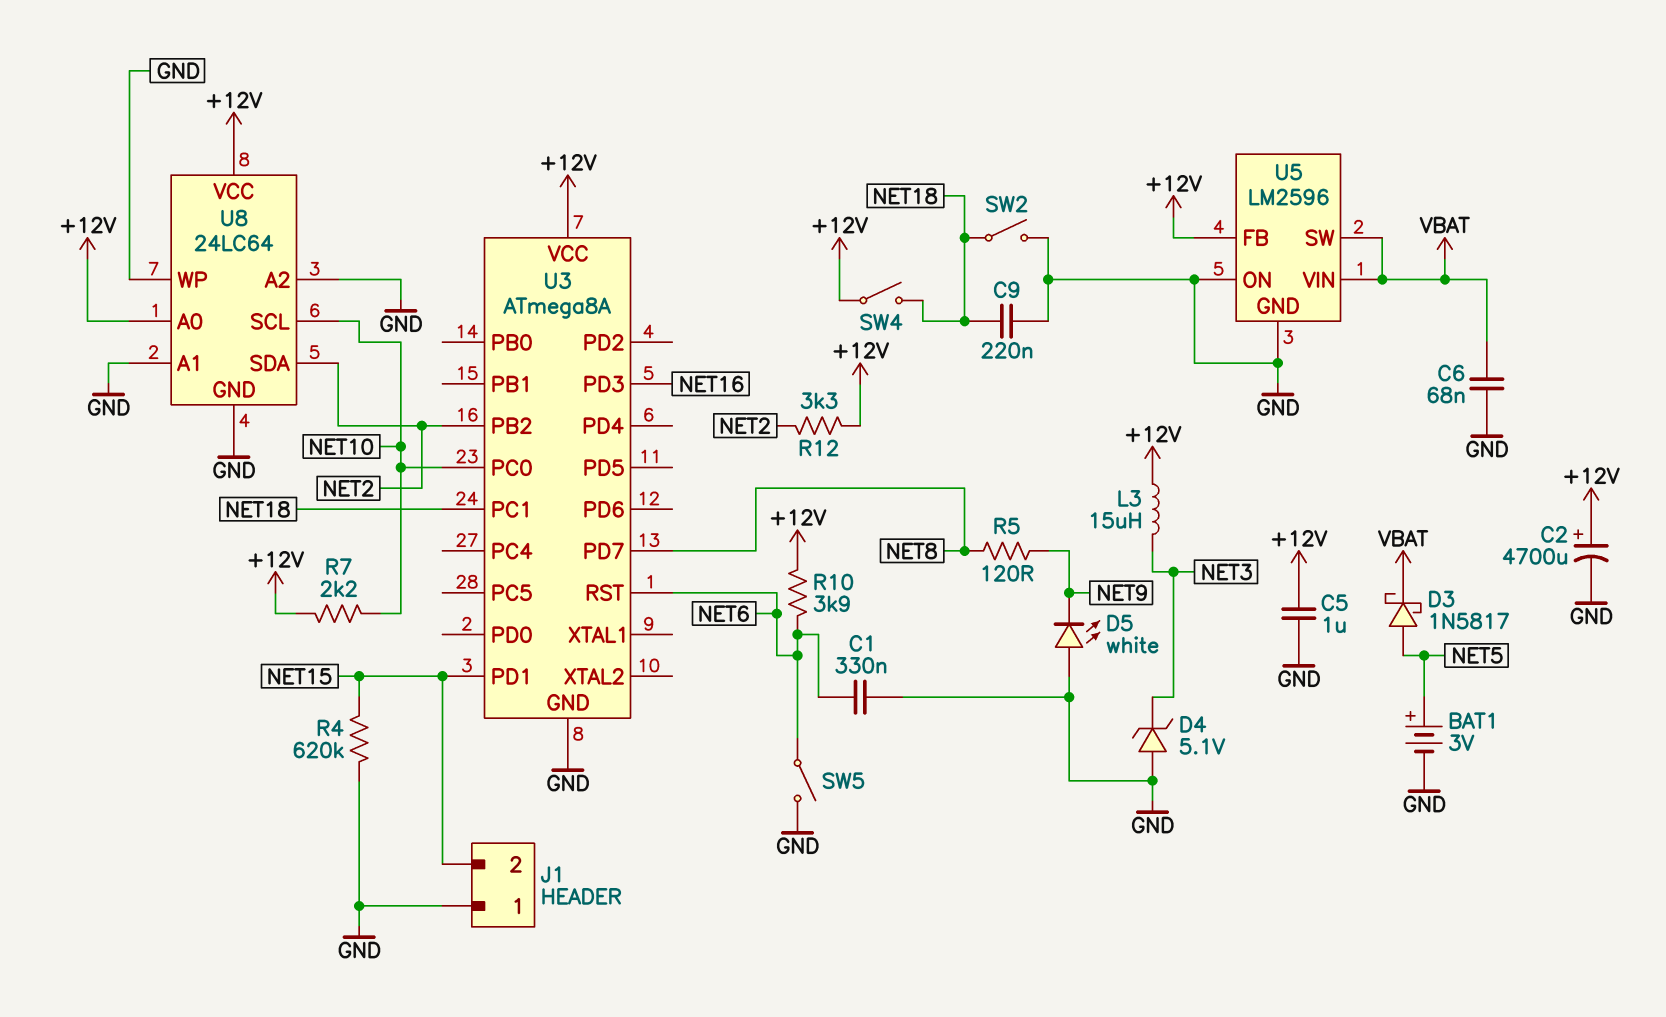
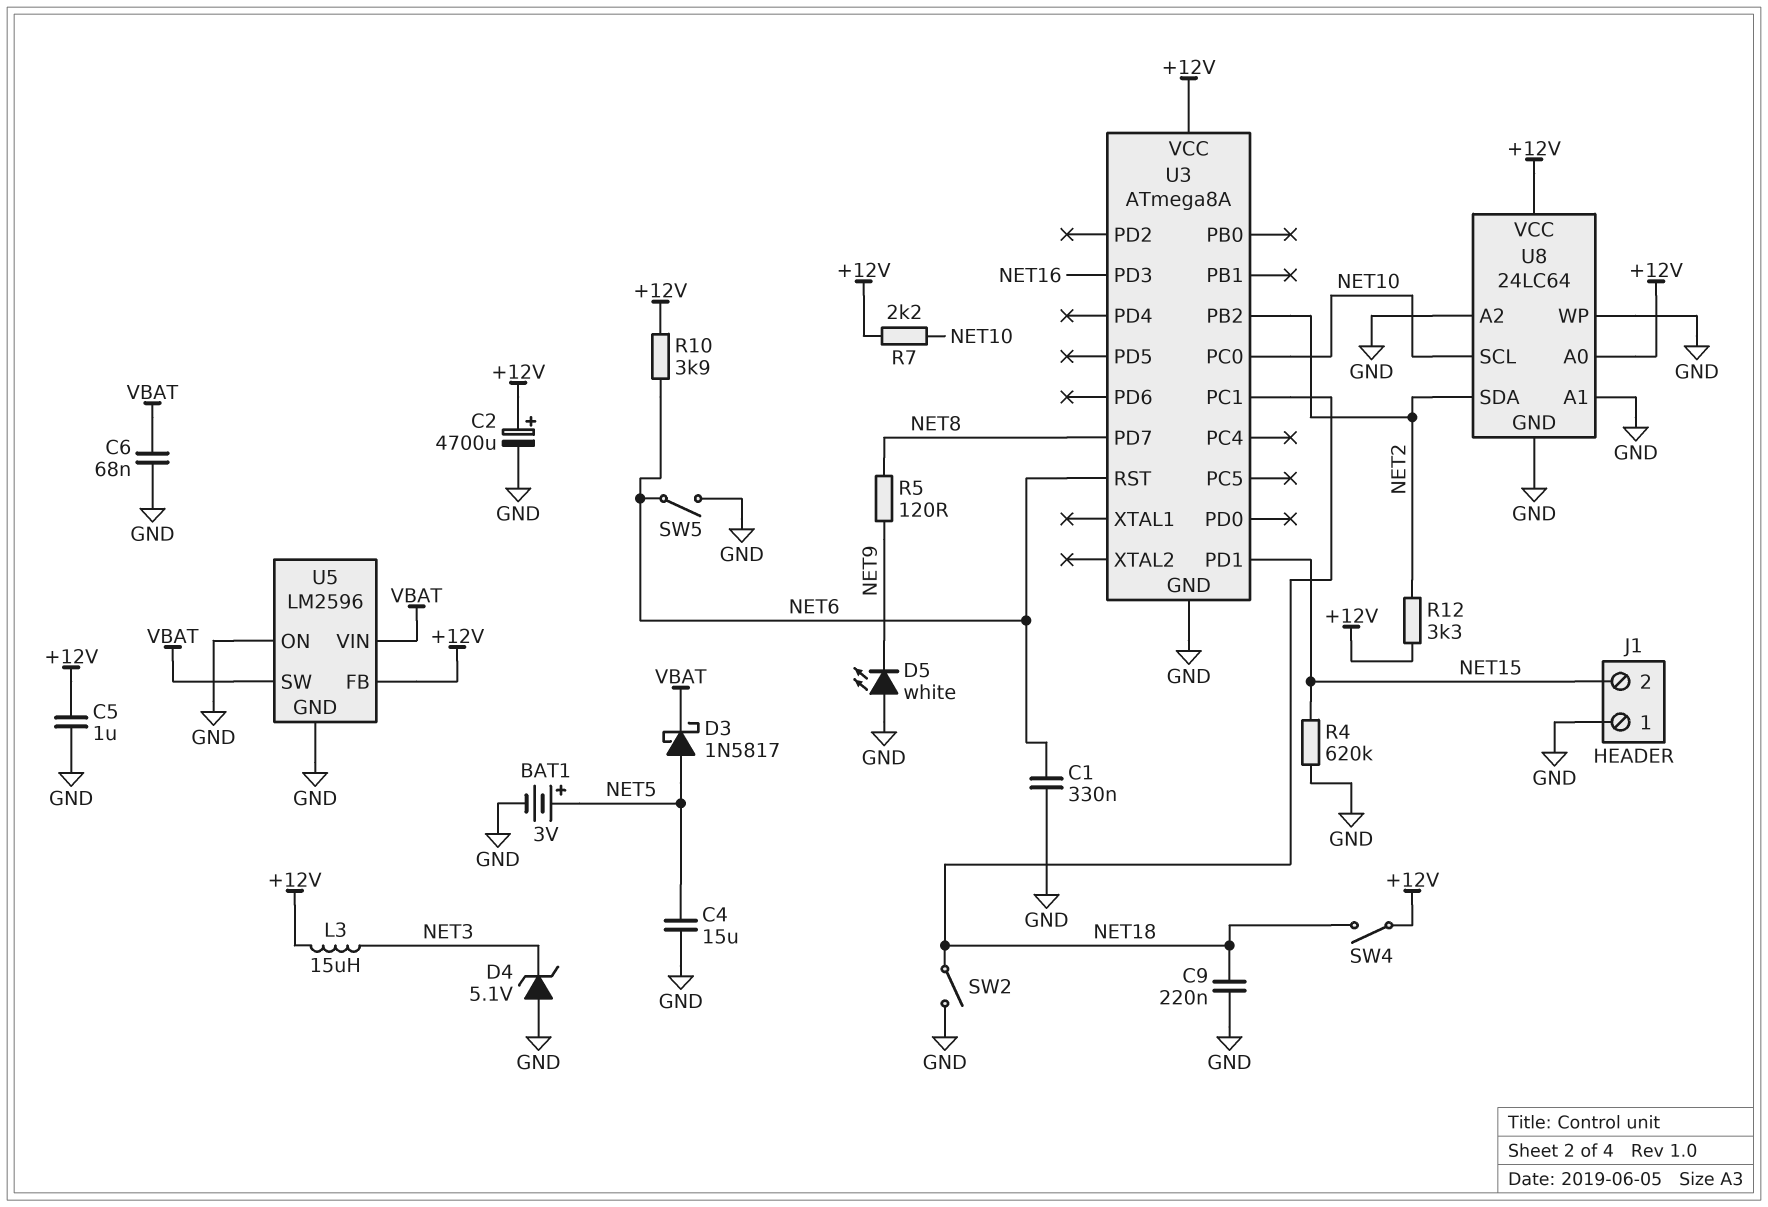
C4: none -> 15uF (GND, NET5)

